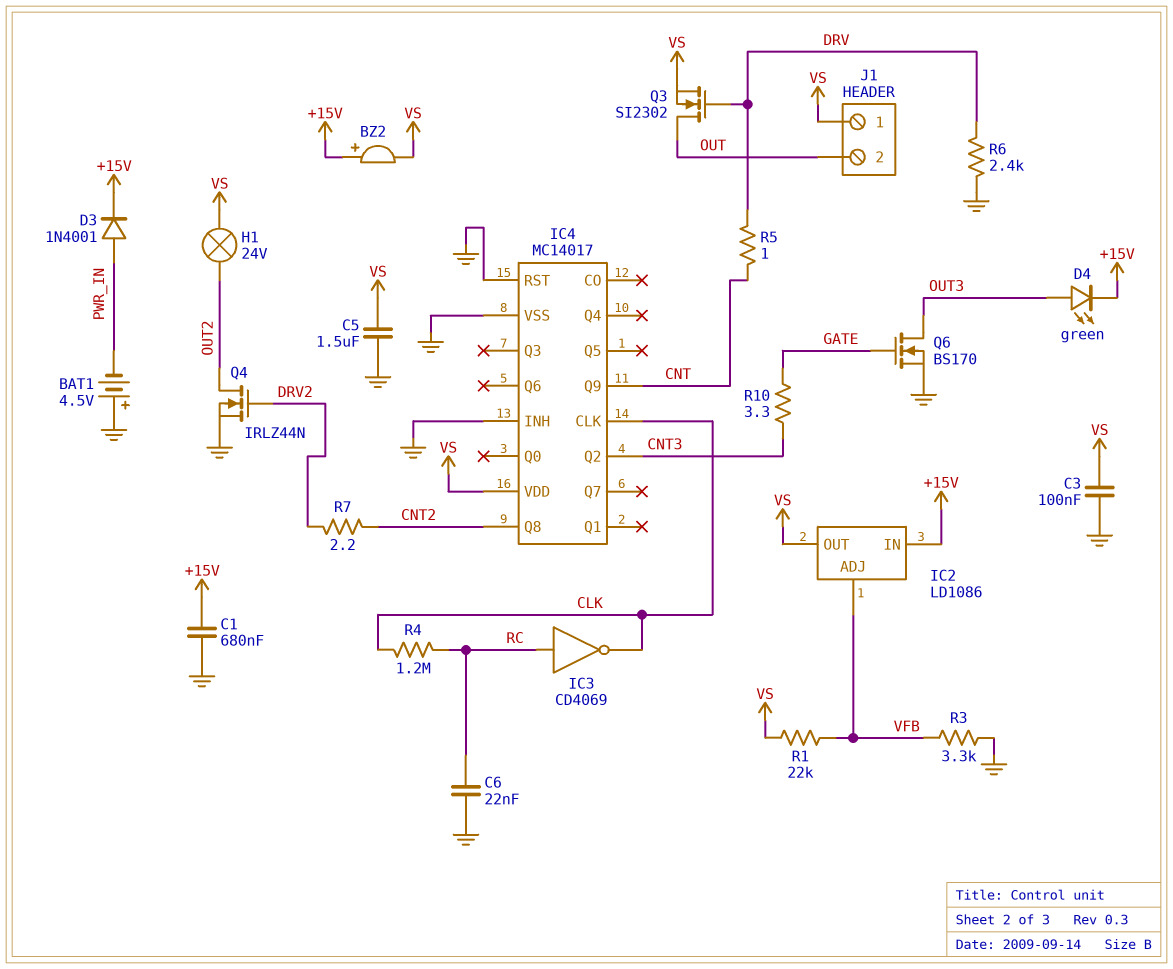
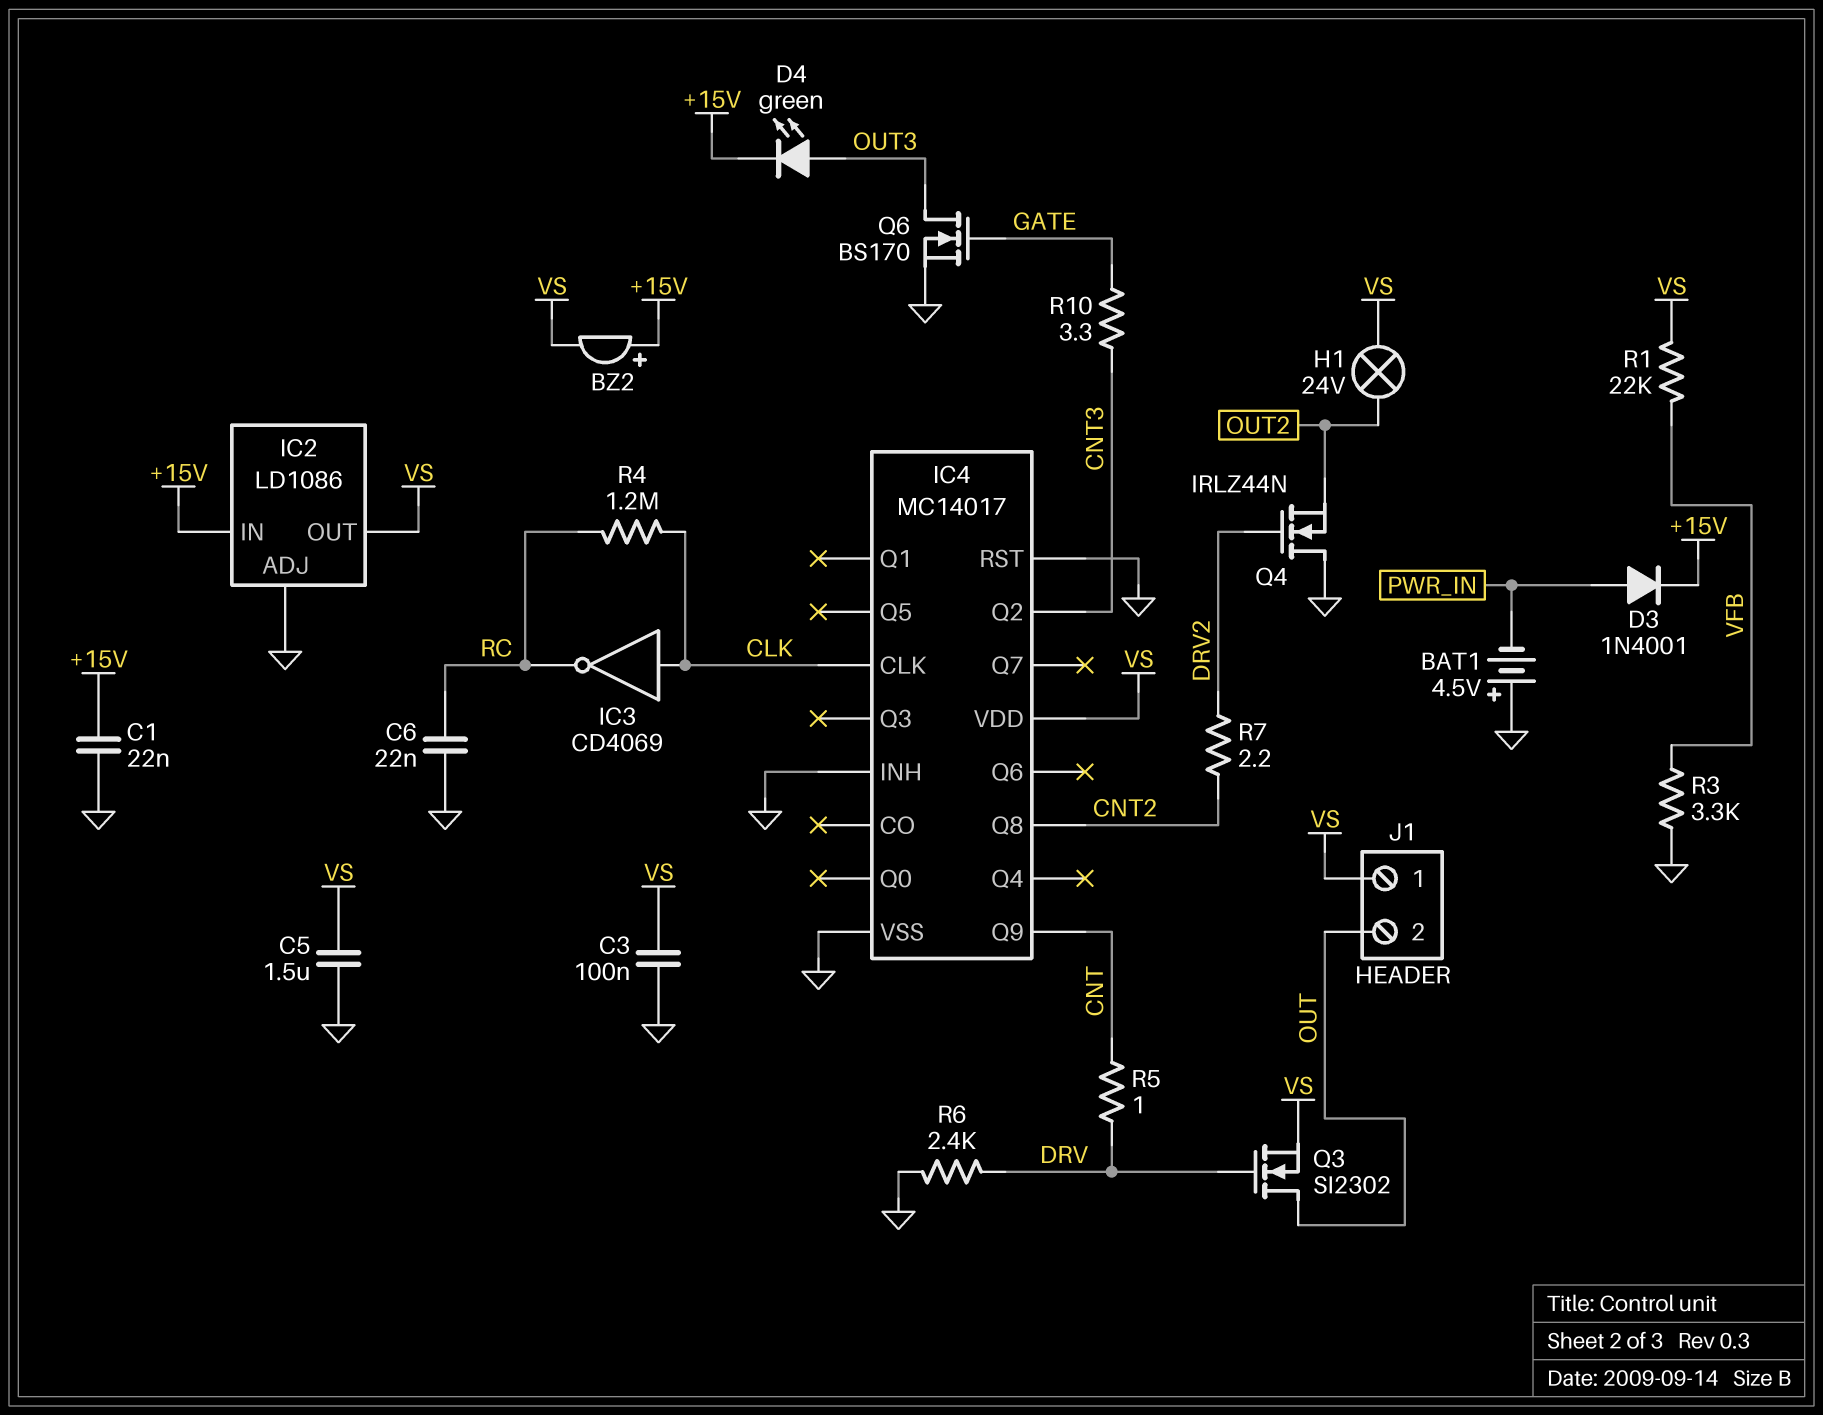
C1: 680nF (+15V, GND) -> 22nF (+15V, GND)
IC2 pin ADJ: VFB -> GND
IC3: NOT CD4069 (in RC, out CLK) -> NOT CD4069 (in CLK, out RC)
Q4: NMOS IRLZ44N (G DRV2, D OUT2, S GND) -> NMOS IRLZ44N (G DRV2, D GND, S OUT2)

